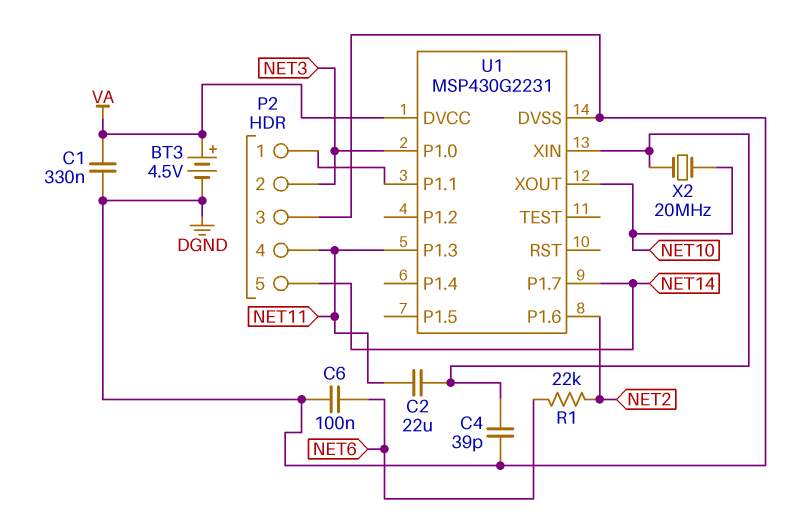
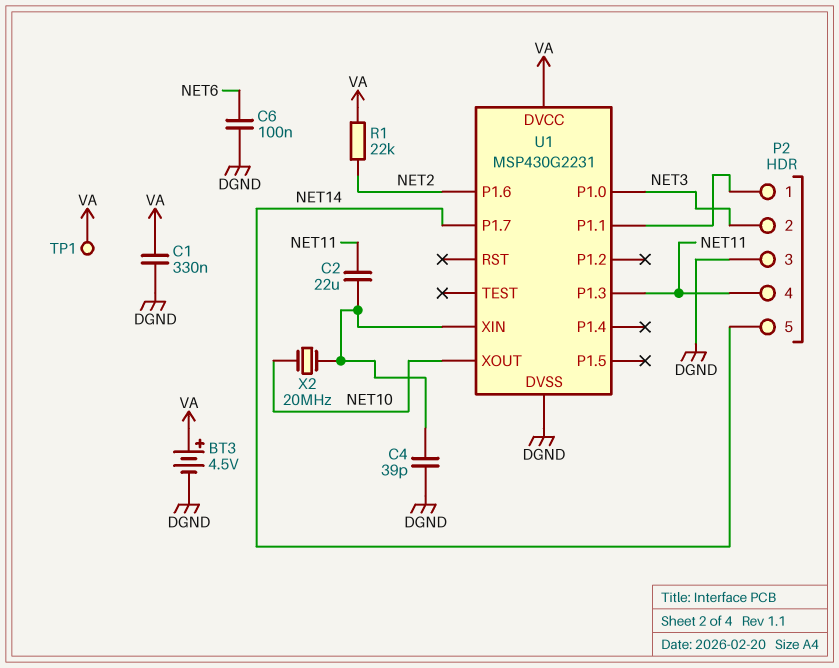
R1: 22k (NET2, NET6) -> 22k (NET2, VA)
TP1: none -> test point (VA)

